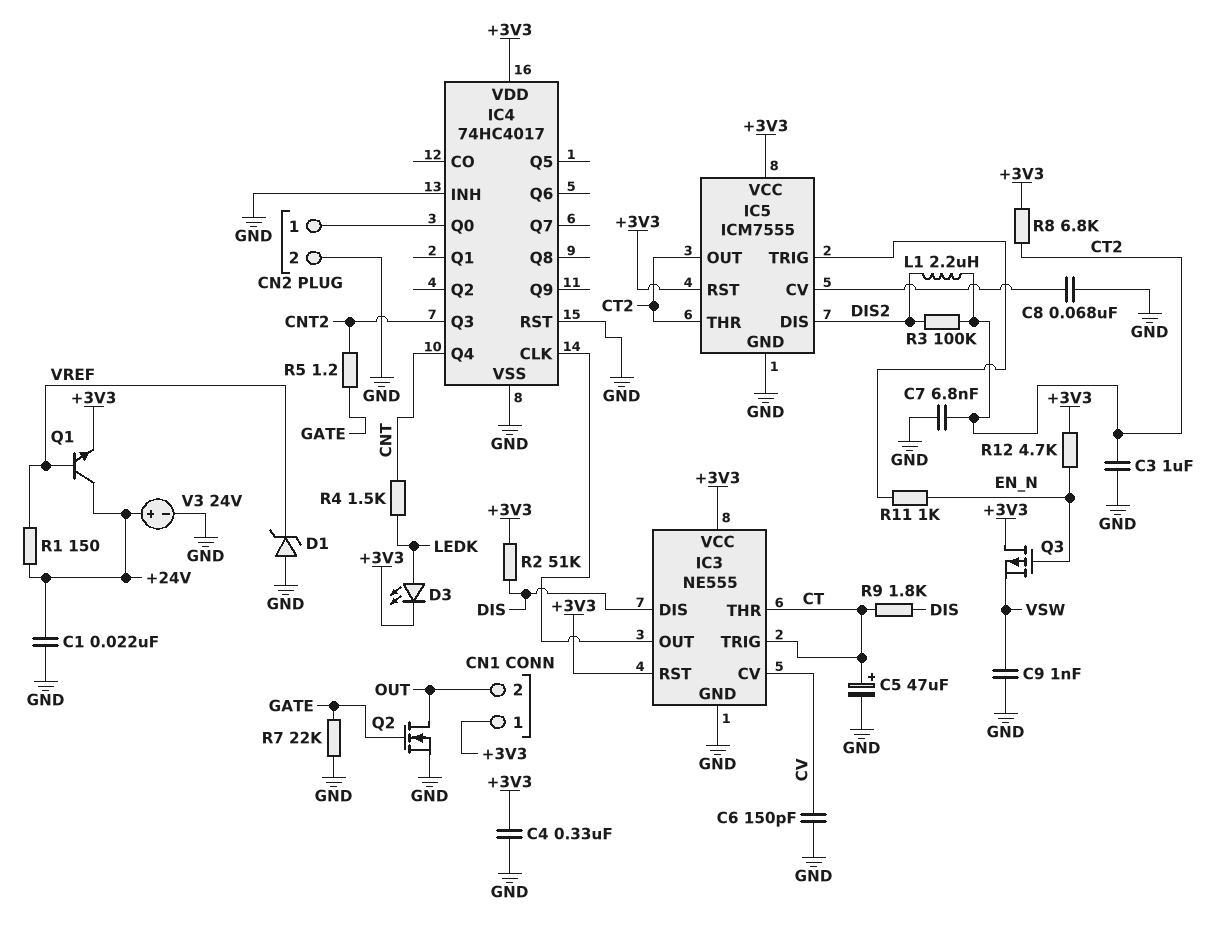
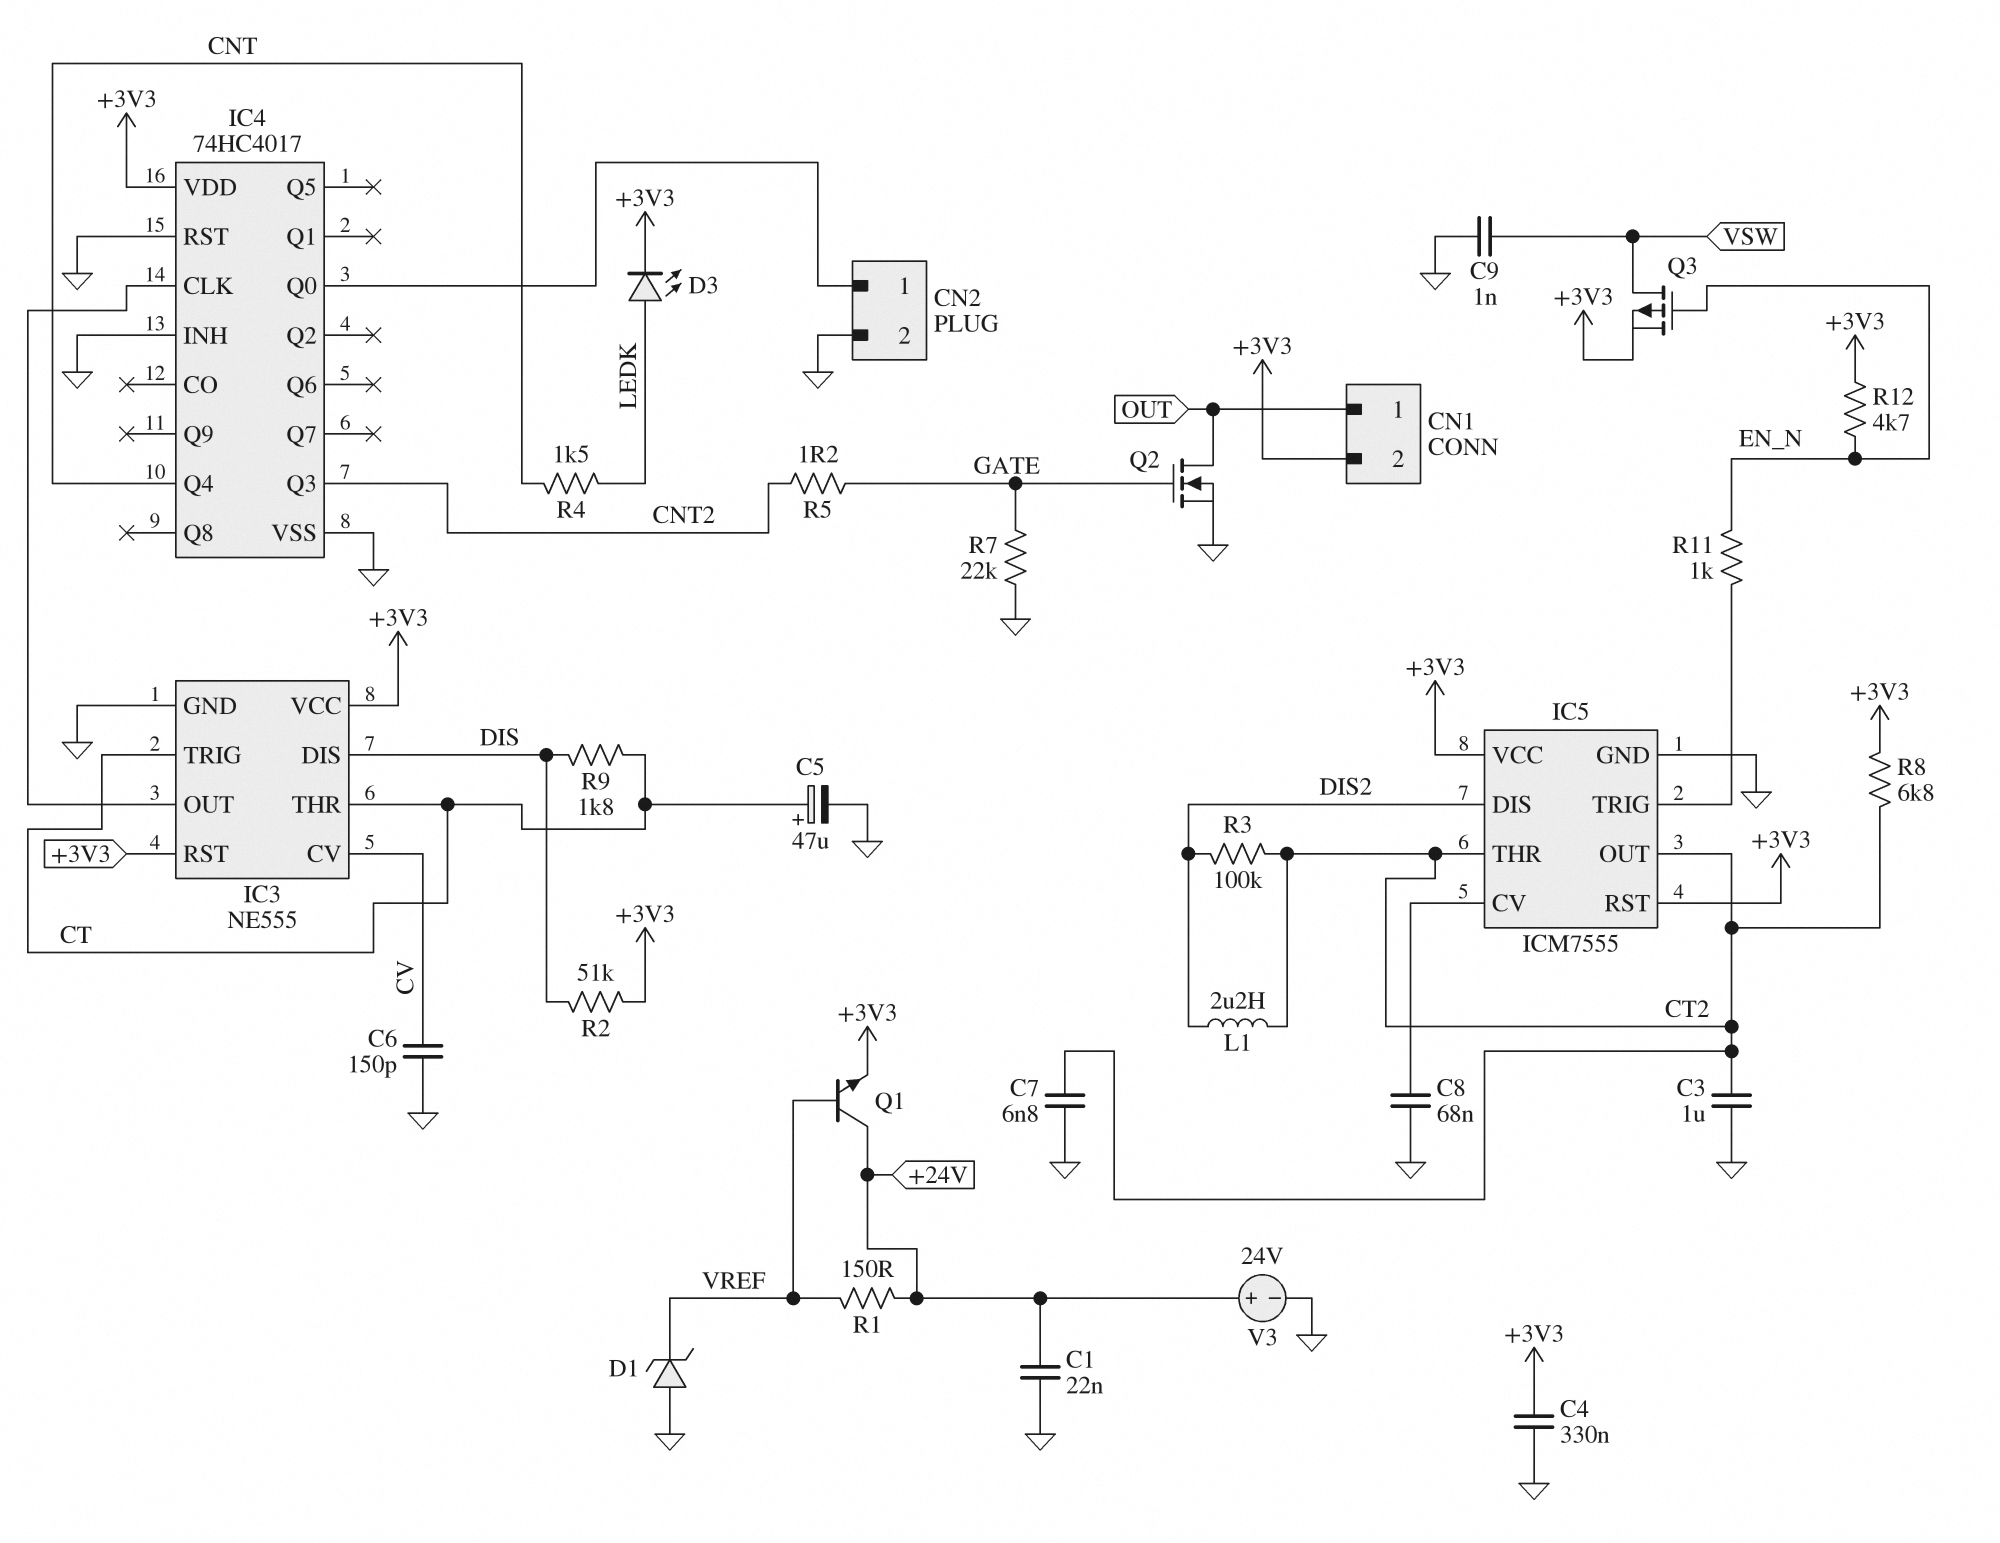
CN1 pin 1: +3V3 -> OUT
CN1 pin 2: OUT -> +3V3
Q3: PMOS (G EN_N, D +3V3, S VSW) -> PMOS (G EN_N, D VSW, S +3V3)

